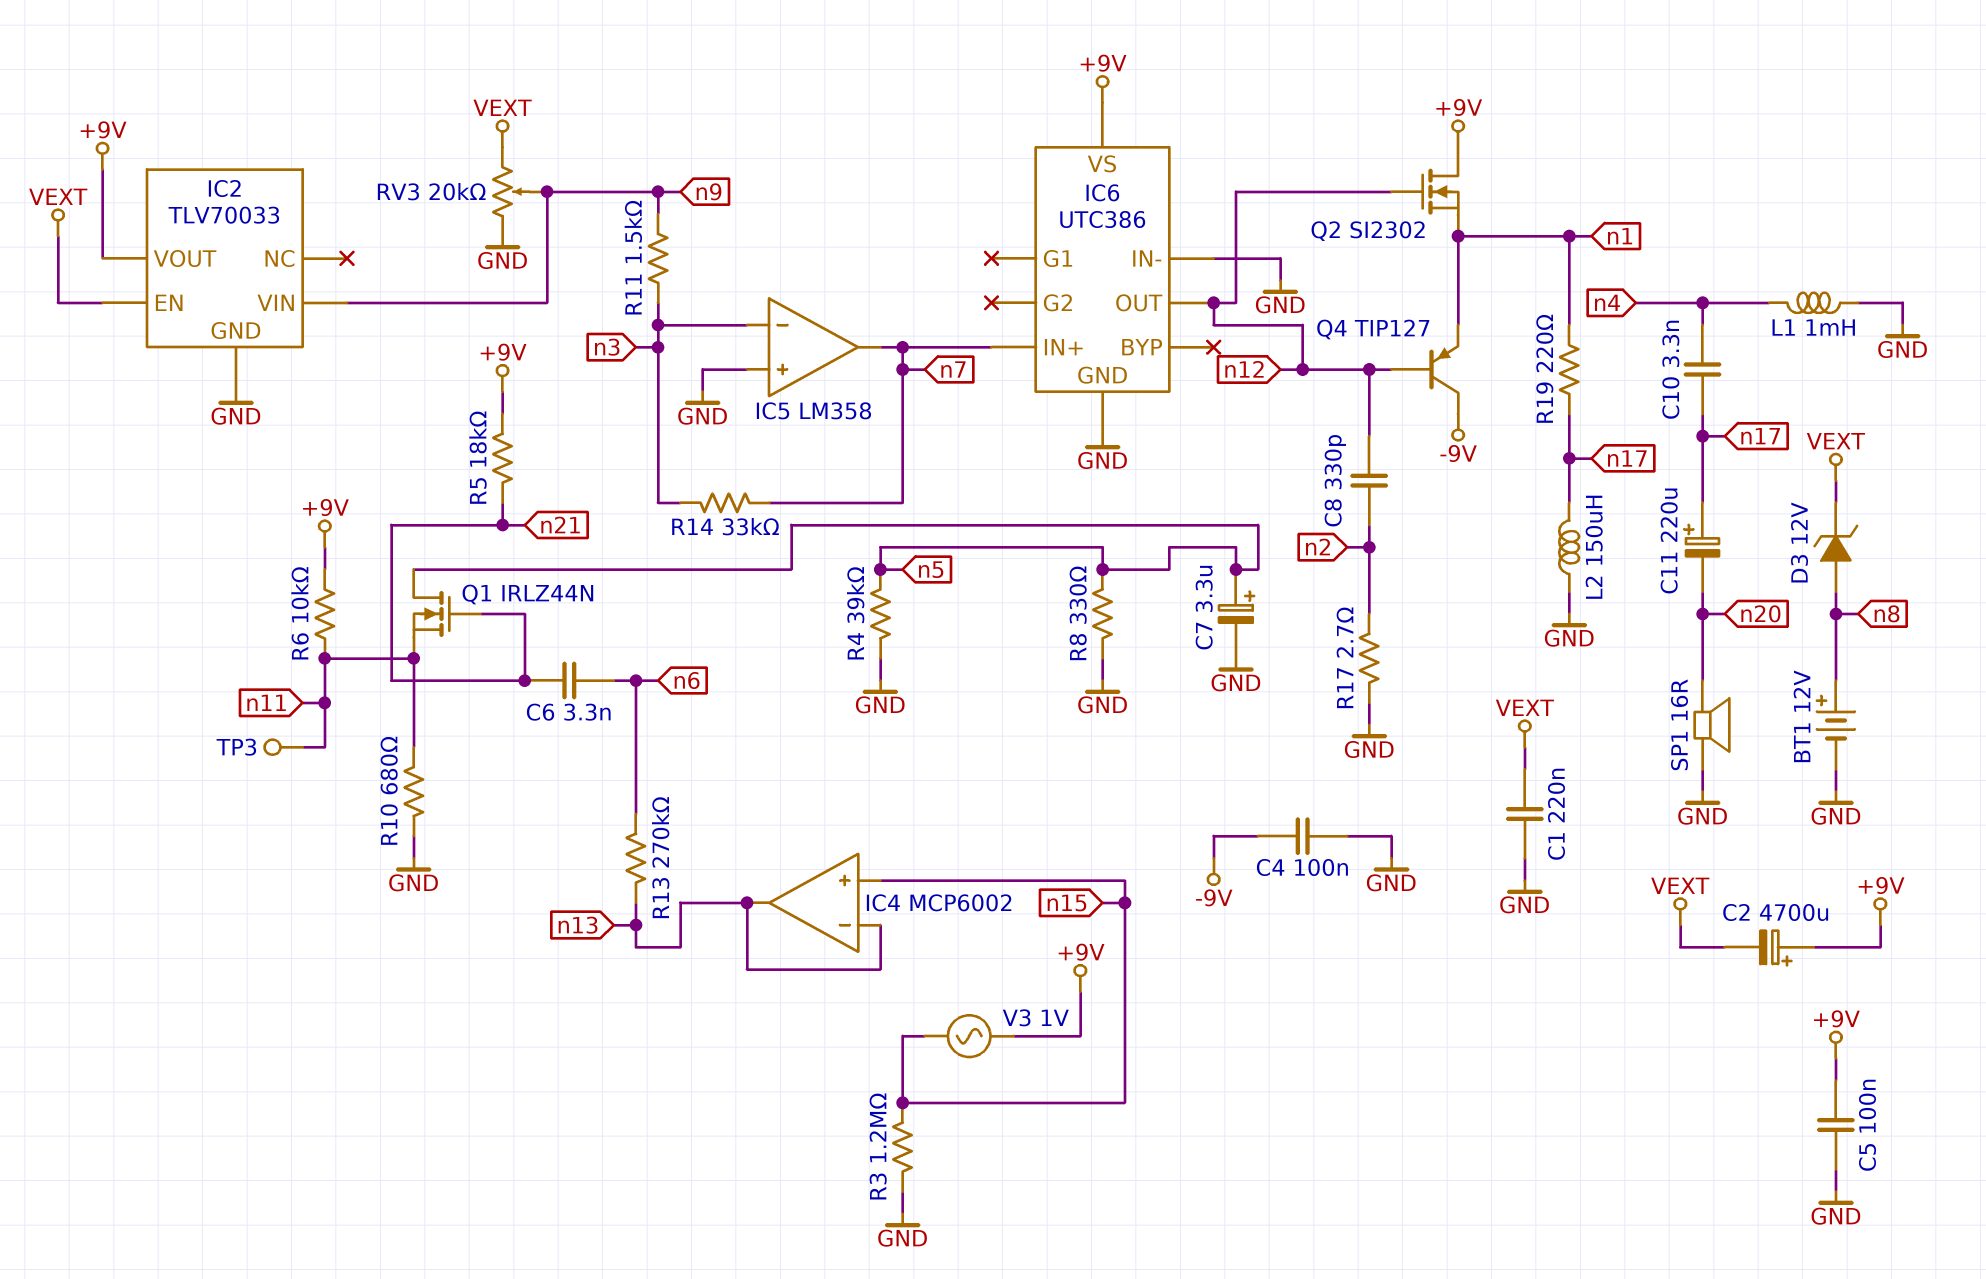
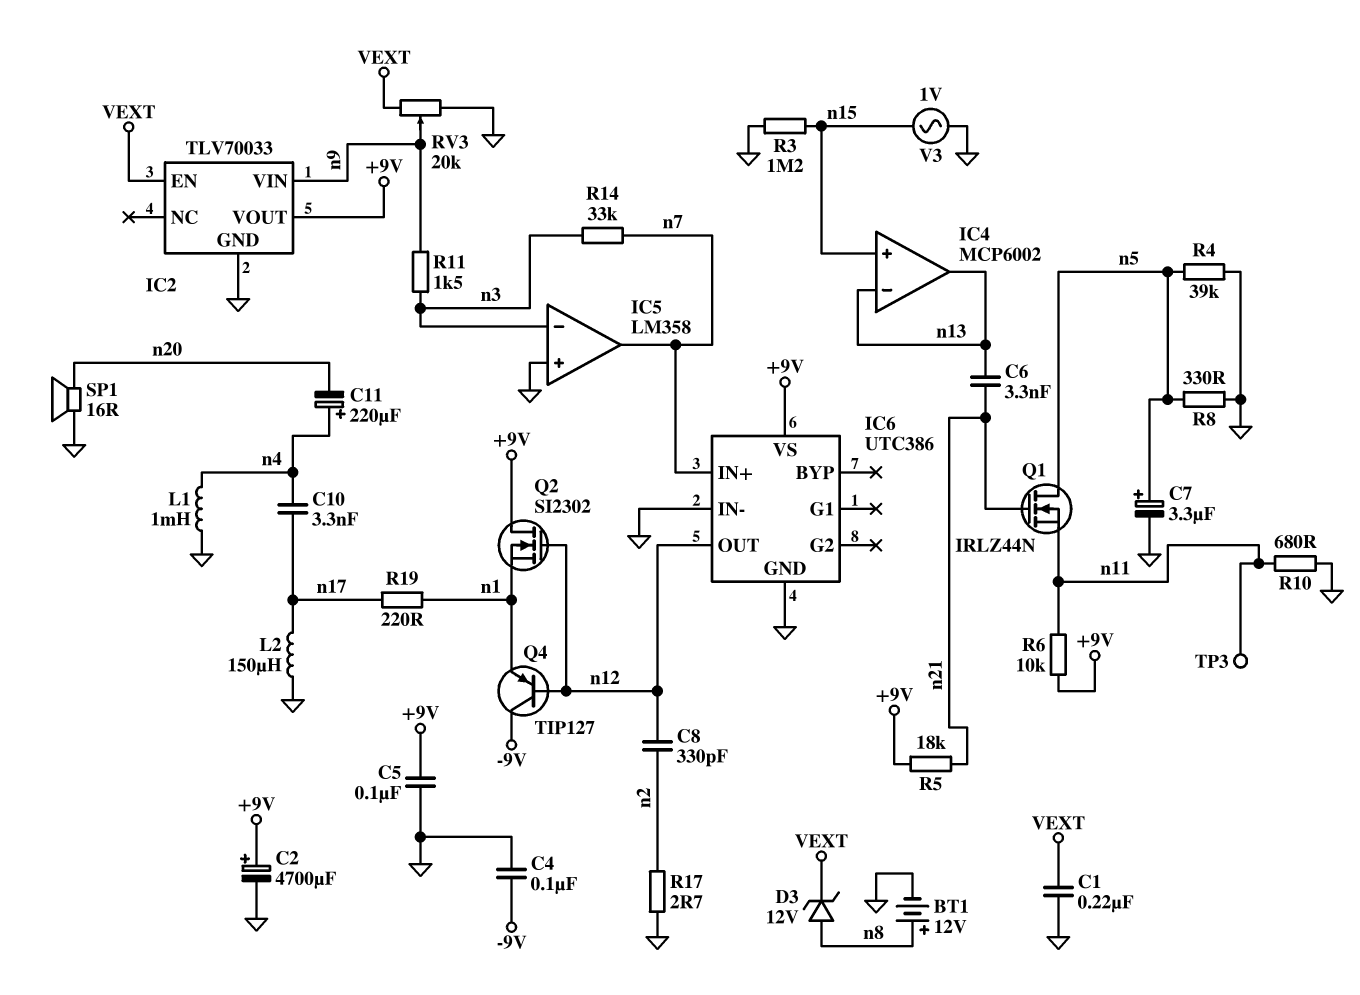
C2: 4700uF (plus +9V, minus VEXT) -> 4700uF (plus +9V, minus GND)
C6: 3.3nF (n6, n21) -> 3.3nF (n13, n21)
C11: 220uF (plus n17, minus n20) -> 220uF (plus n4, minus n20)
R13: 270k (n6, n13) -> none
V3: AC 1V (+9V, n15) -> AC 1V (GND, n15)

